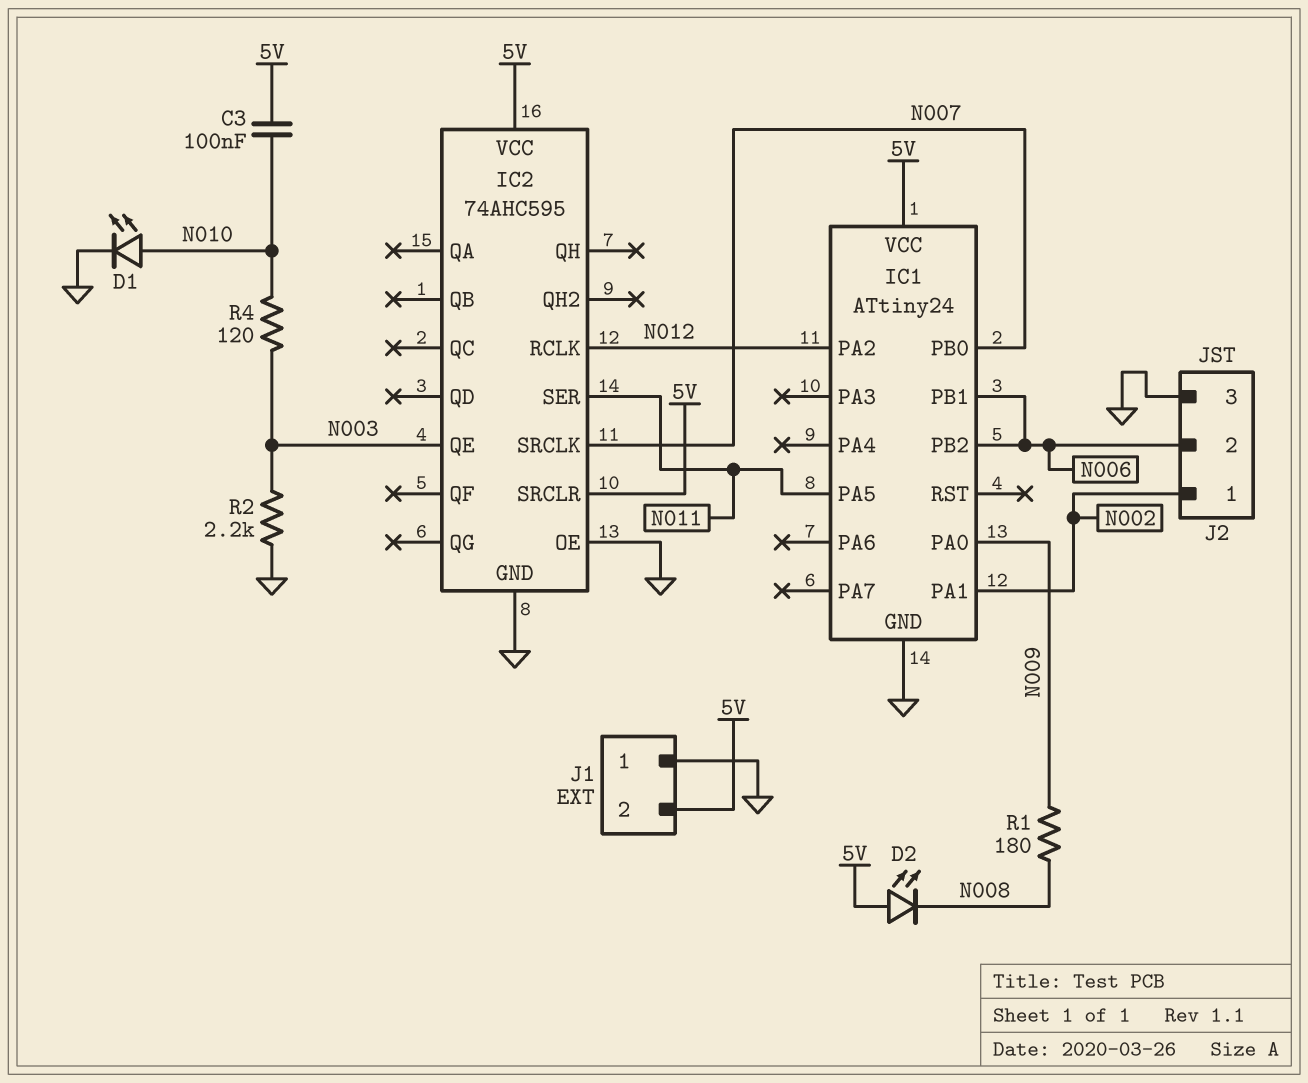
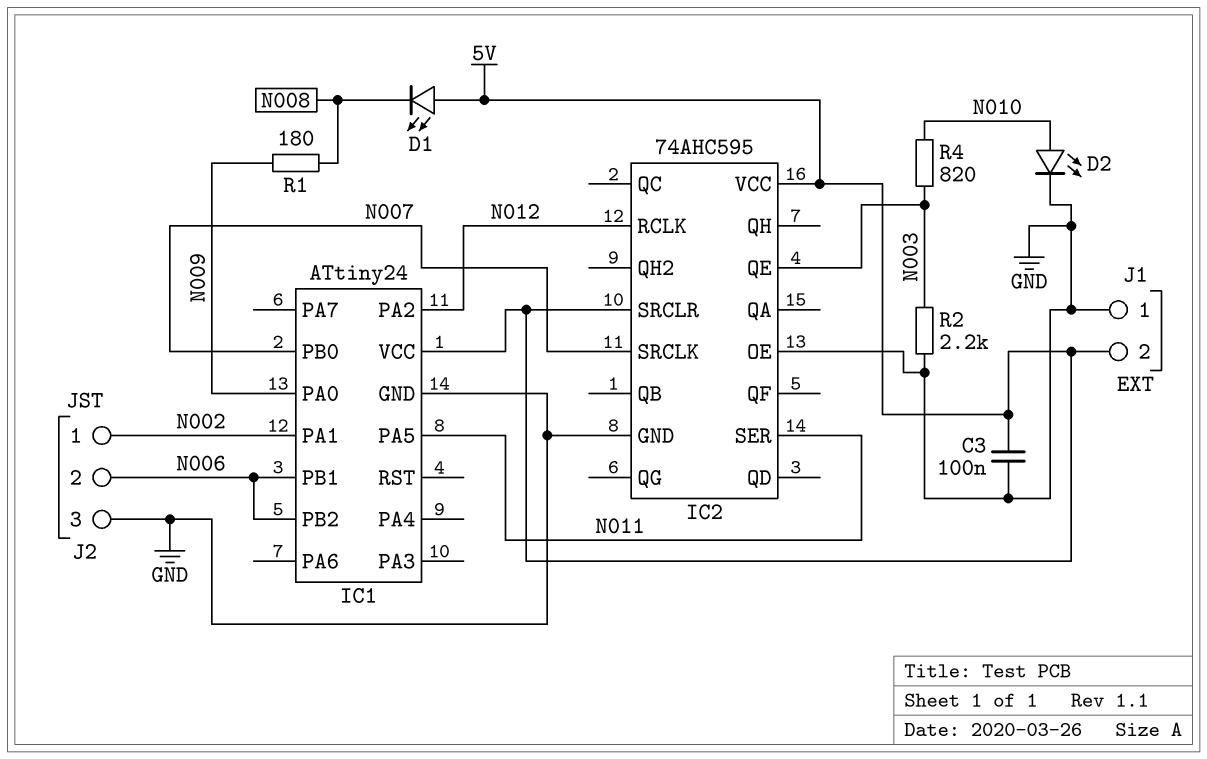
C3: 100nF (5V, N010) -> 100nF (5V, GND)
D1: LED (A N010, K GND) -> LED (A 5V, K N008)
D2: LED (A 5V, K N008) -> LED (A N010, K GND)
R4: 120 (N003, N010) -> 820 (N003, N010)

